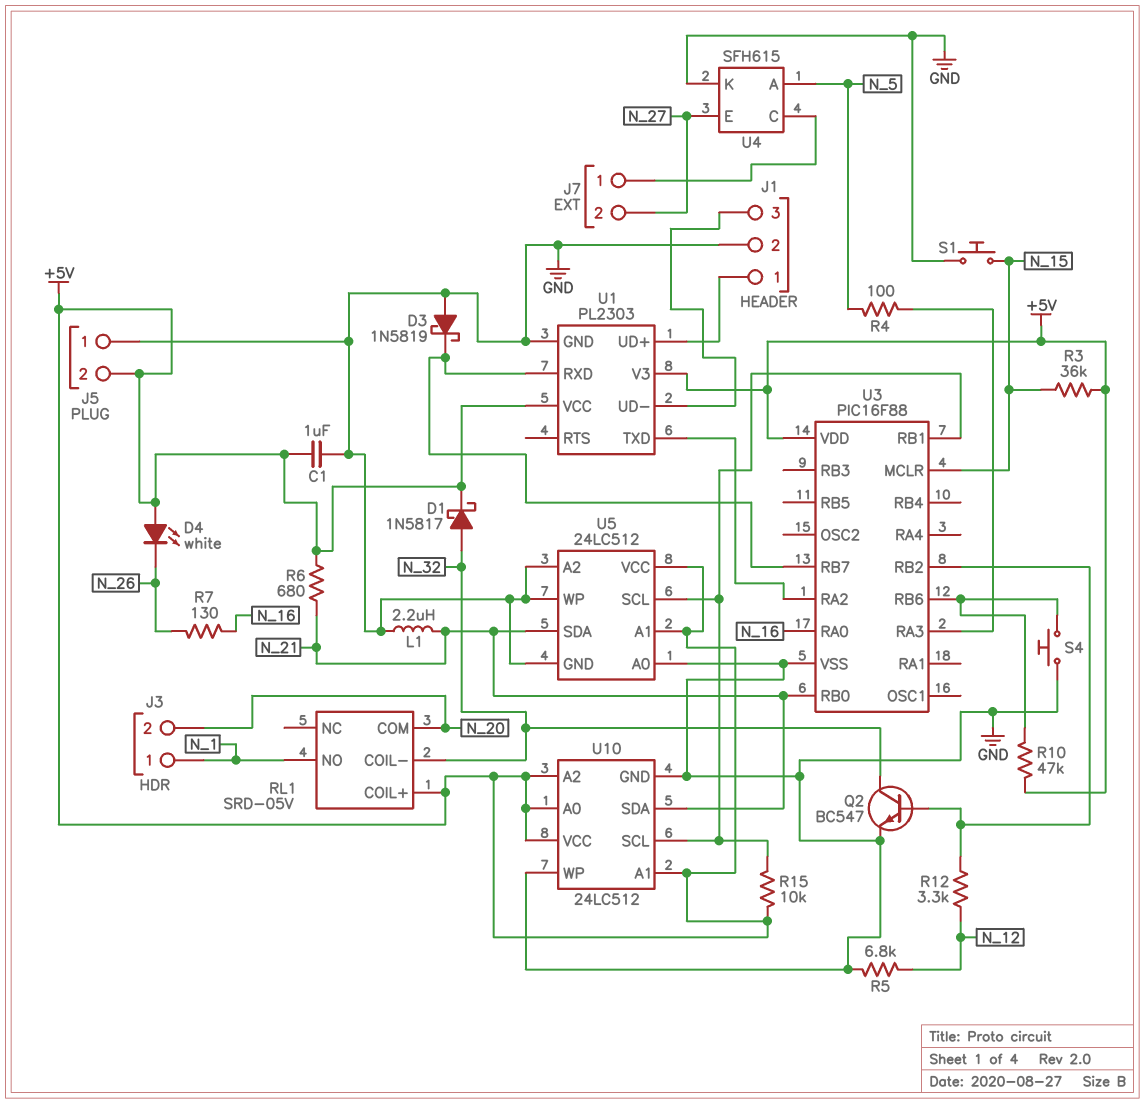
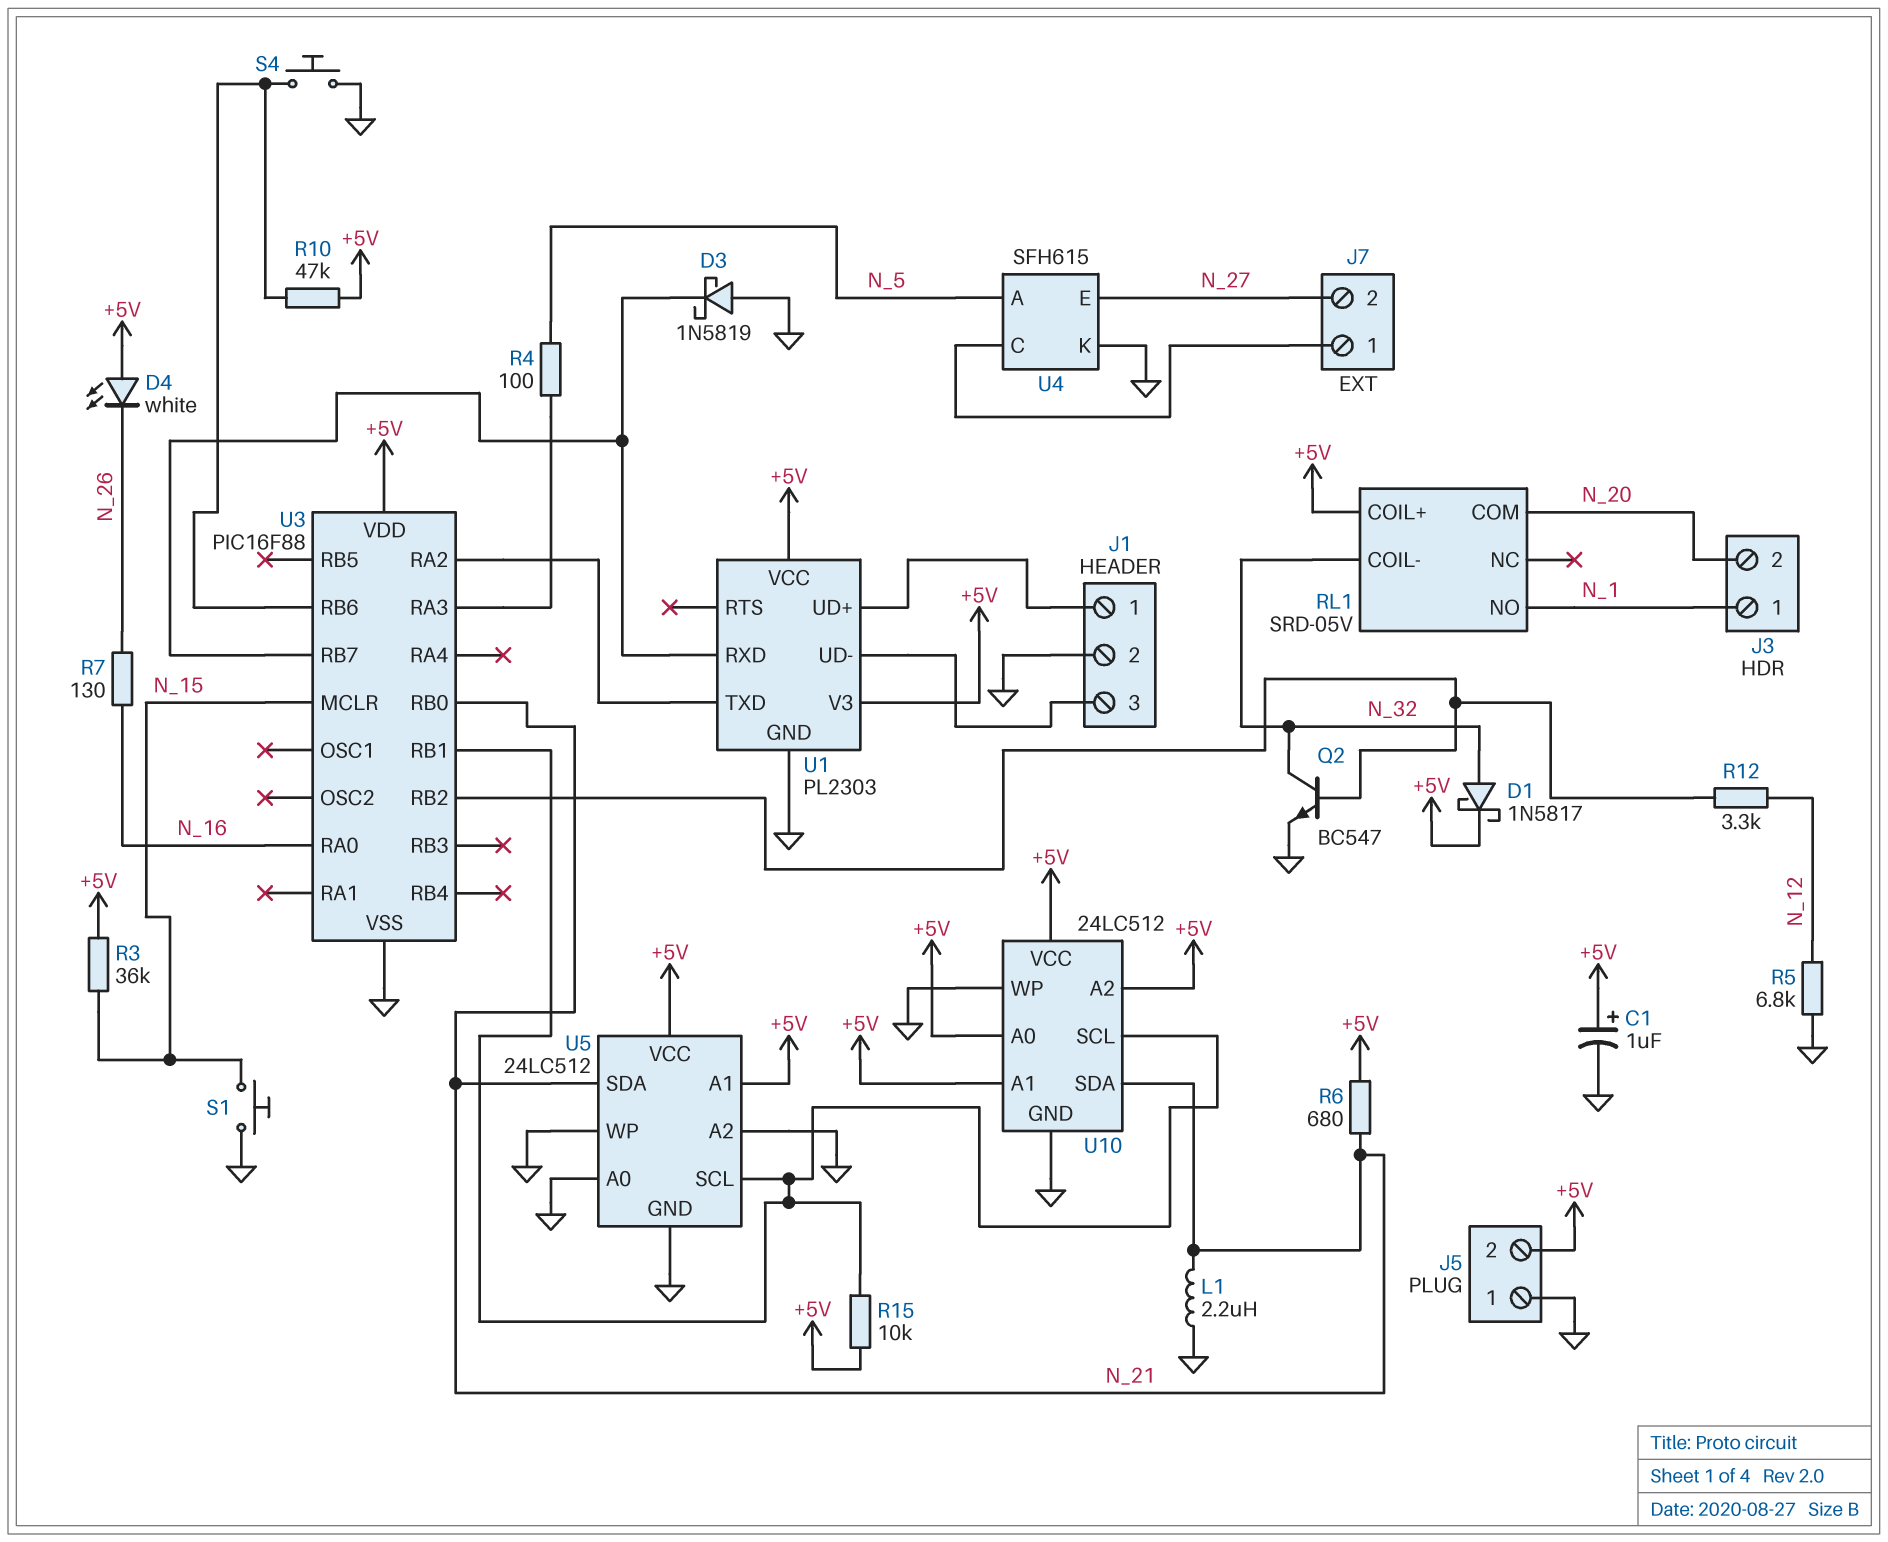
C1: 1uF (+5V, GND) -> 1uF (plus +5V, minus GND)

